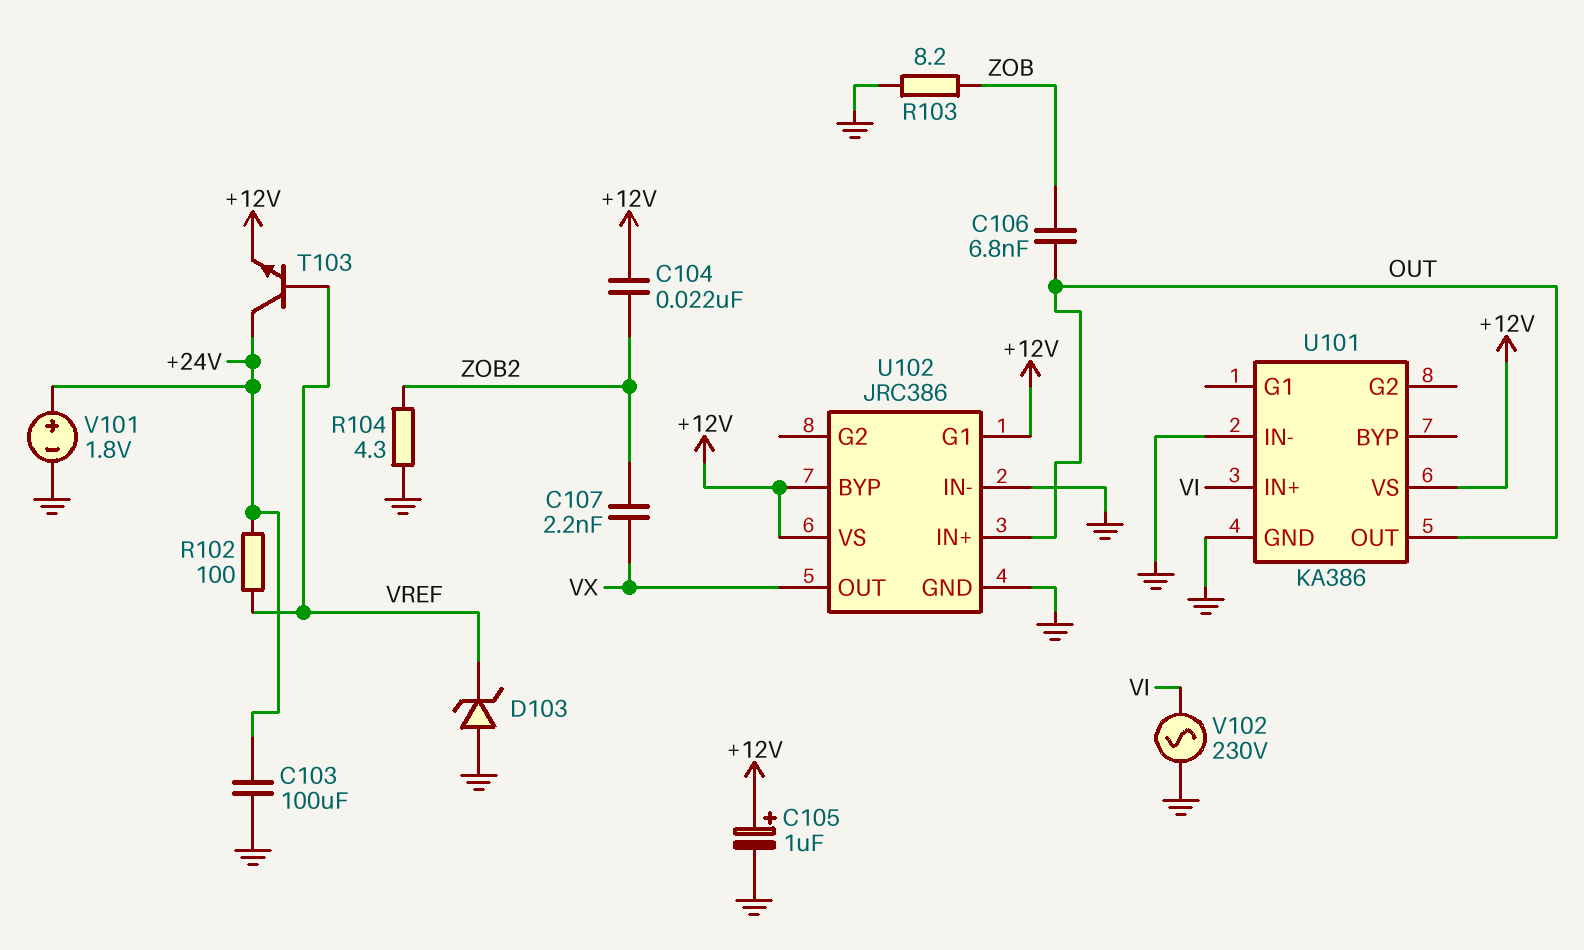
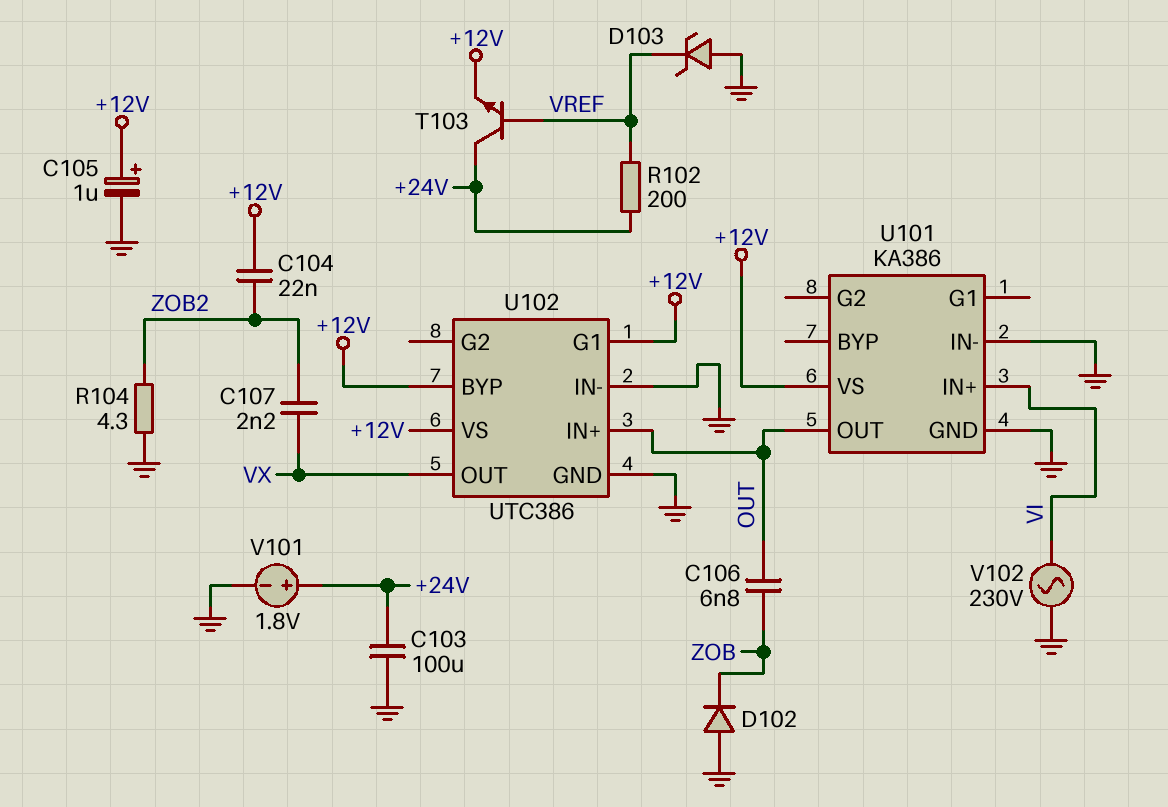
D102: none -> diode (A GND, K ZOB)
R102: 100 (+24V, VREF) -> 200 (+24V, VREF)
R103: 8.2 (GND, ZOB) -> none
U102: JRC386 -> UTC386

